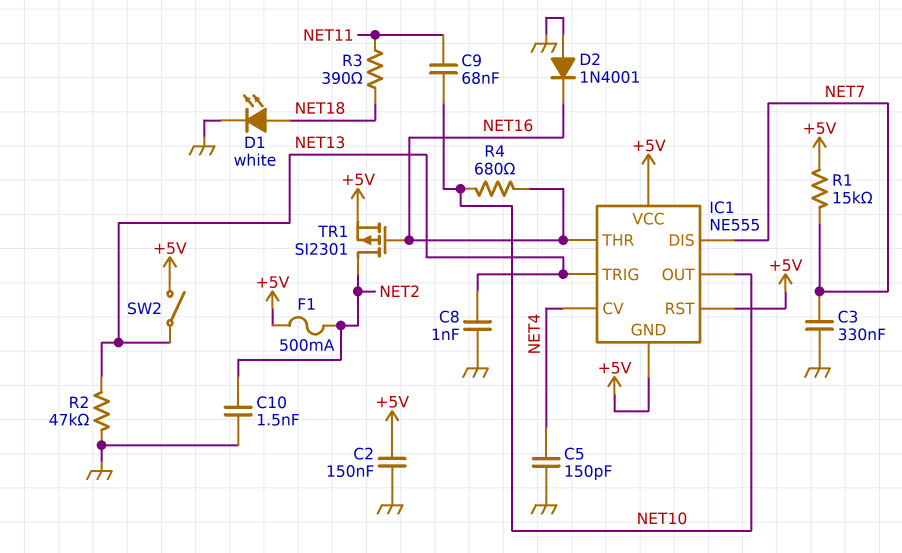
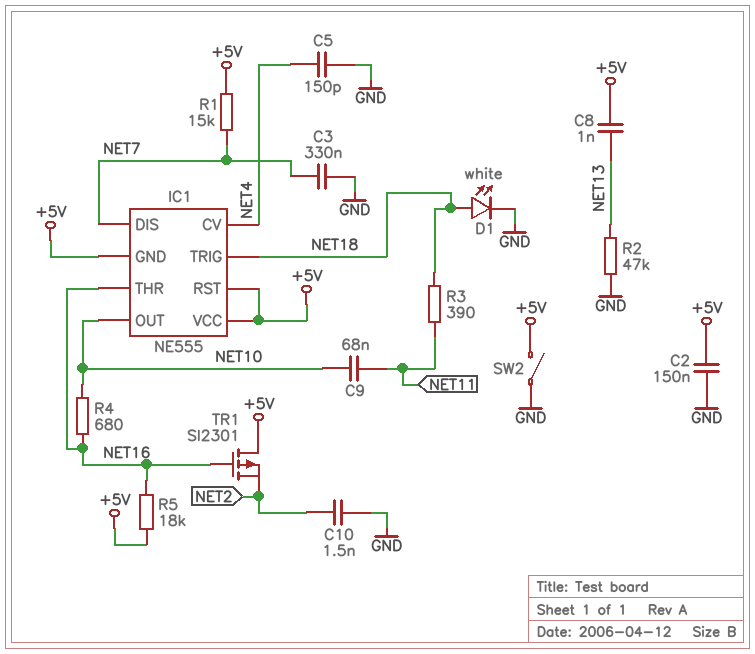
C8: 1nF (GND, NET13) -> 1nF (+5V, NET13)
D2: diode 1N4001 (A GND, K NET16) -> none
F1: 500mA (+5V, NET2) -> none
IC1 pin TRIG: NET13 -> NET18
R5: none -> 18k (+5V, NET16)
SW2: switch (+5V, NET13) -> switch (+5V, GND)
TR1: PMOS SI2301 (G NET16, D NET2, S +5V) -> PMOS SI2301 (G NET16, D +5V, S NET2)

